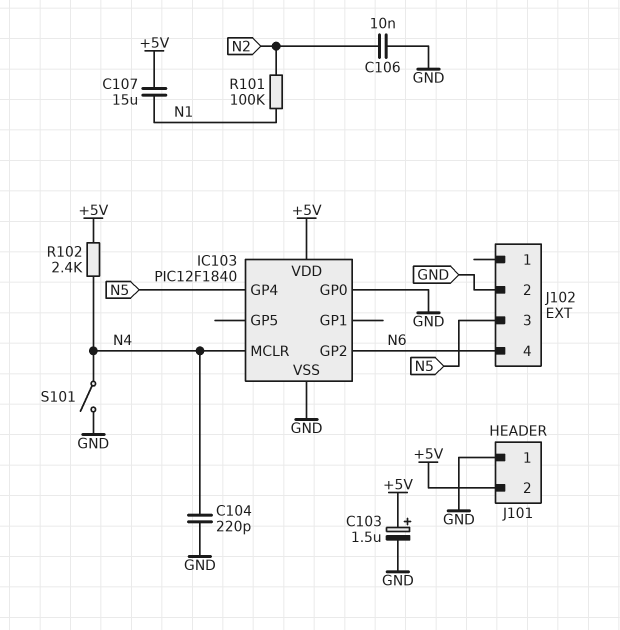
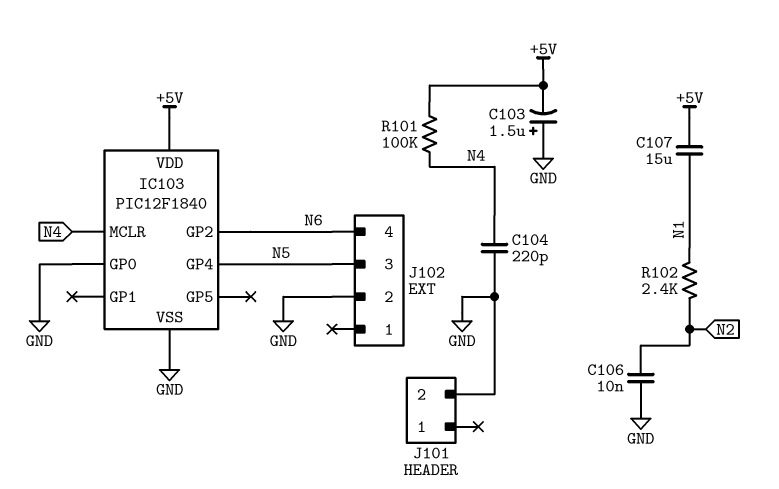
C103: 1.5uF (plus +5V, minus GND) -> 1.5uF (plus GND, minus +5V)
J101 pin 1: GND -> none
J101 pin 2: +5V -> GND
R101: 100k (N1, N2) -> 100k (+5V, N4)
R102: 2.4k (+5V, N4) -> 2.4k (N1, N2)
S101: switch (GND, N4) -> none

